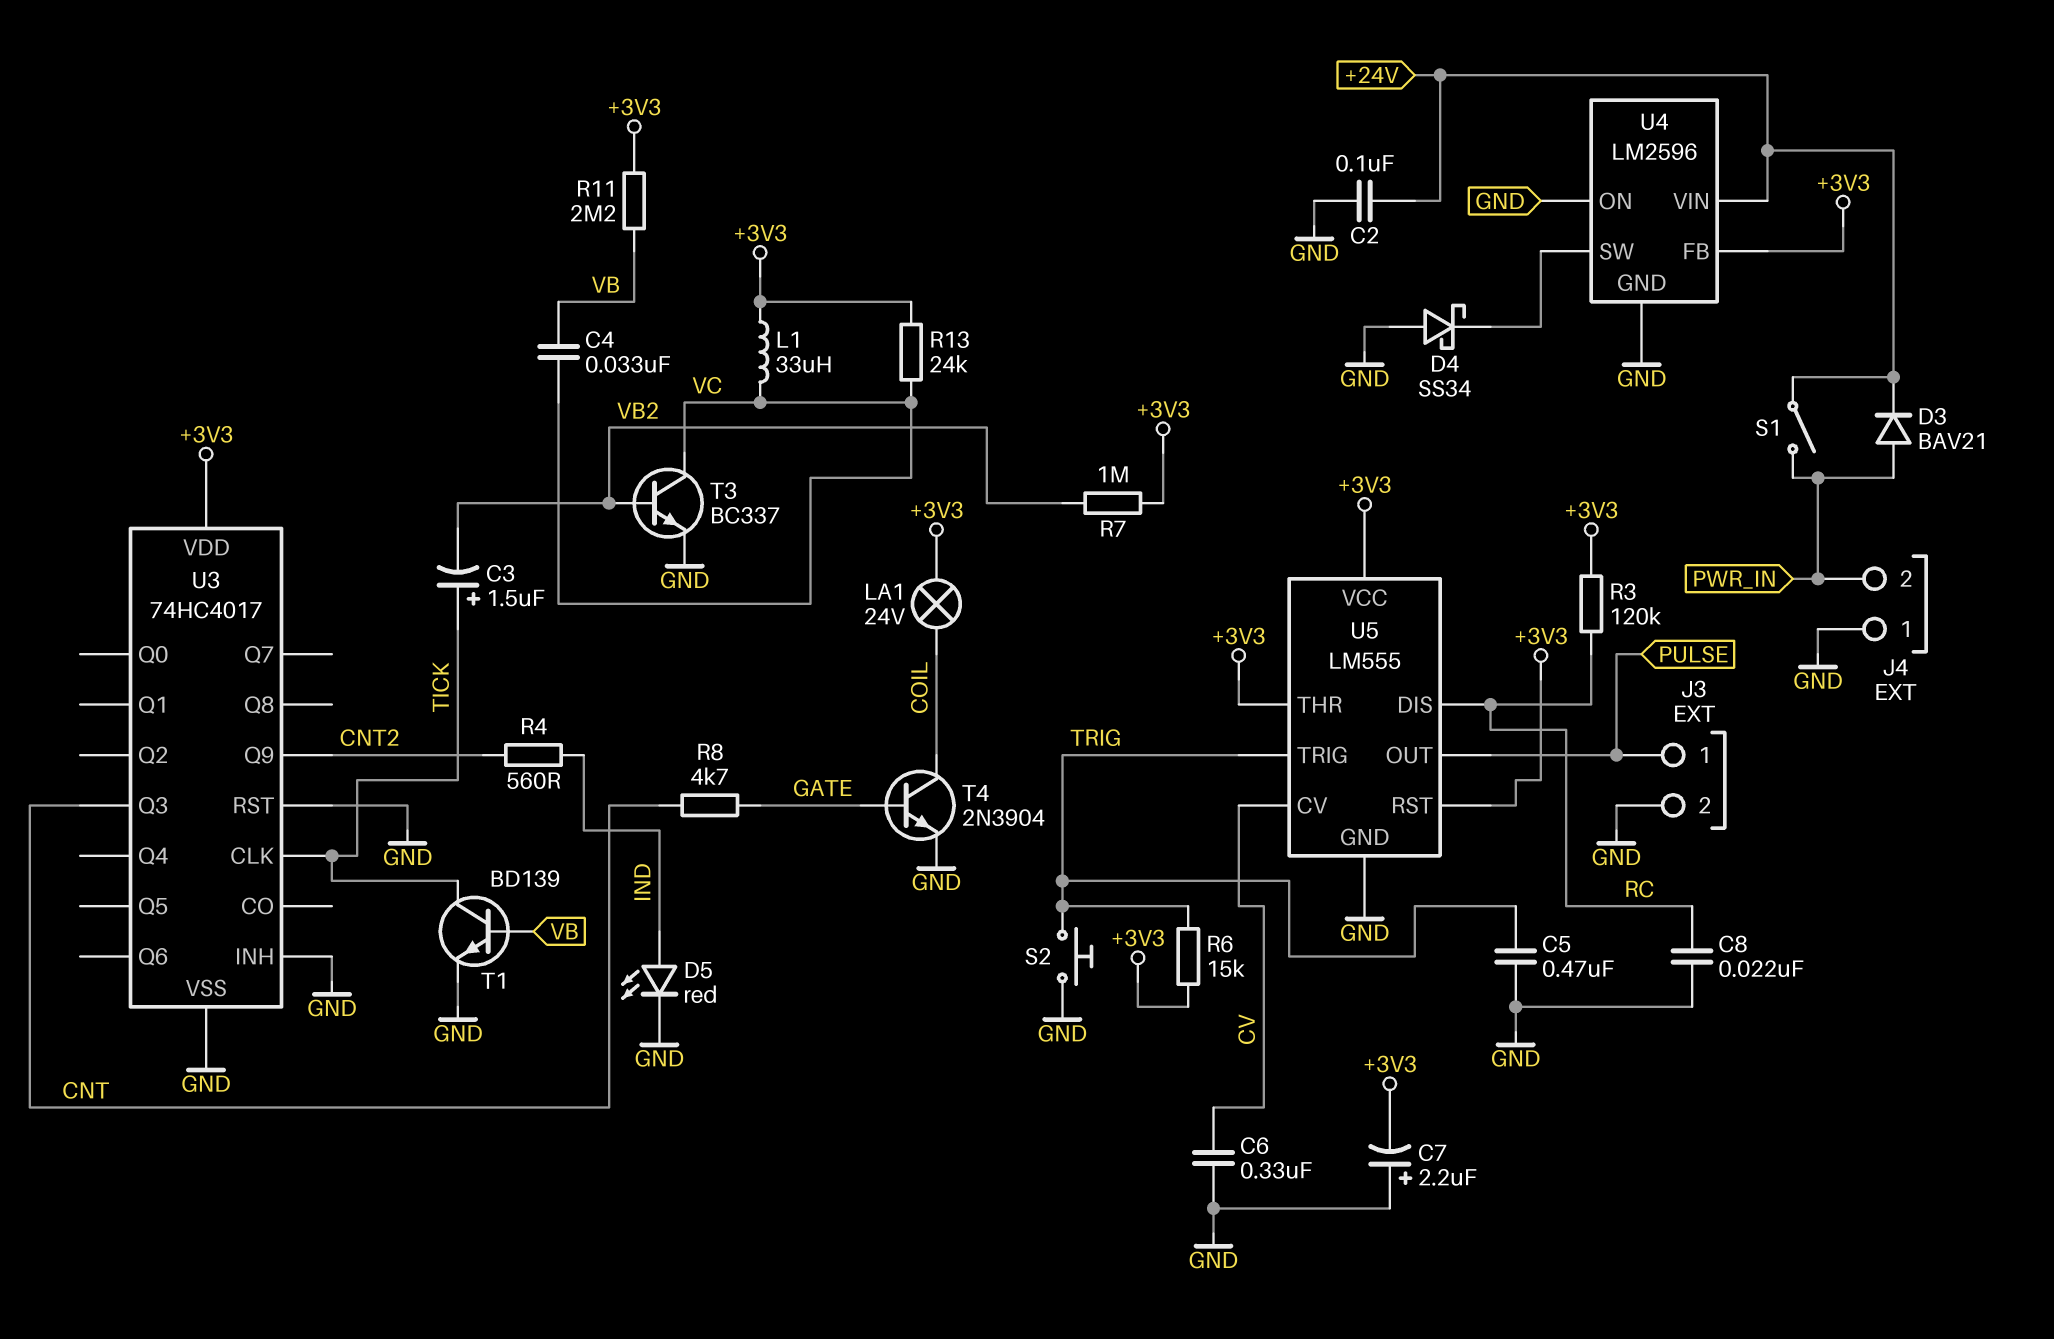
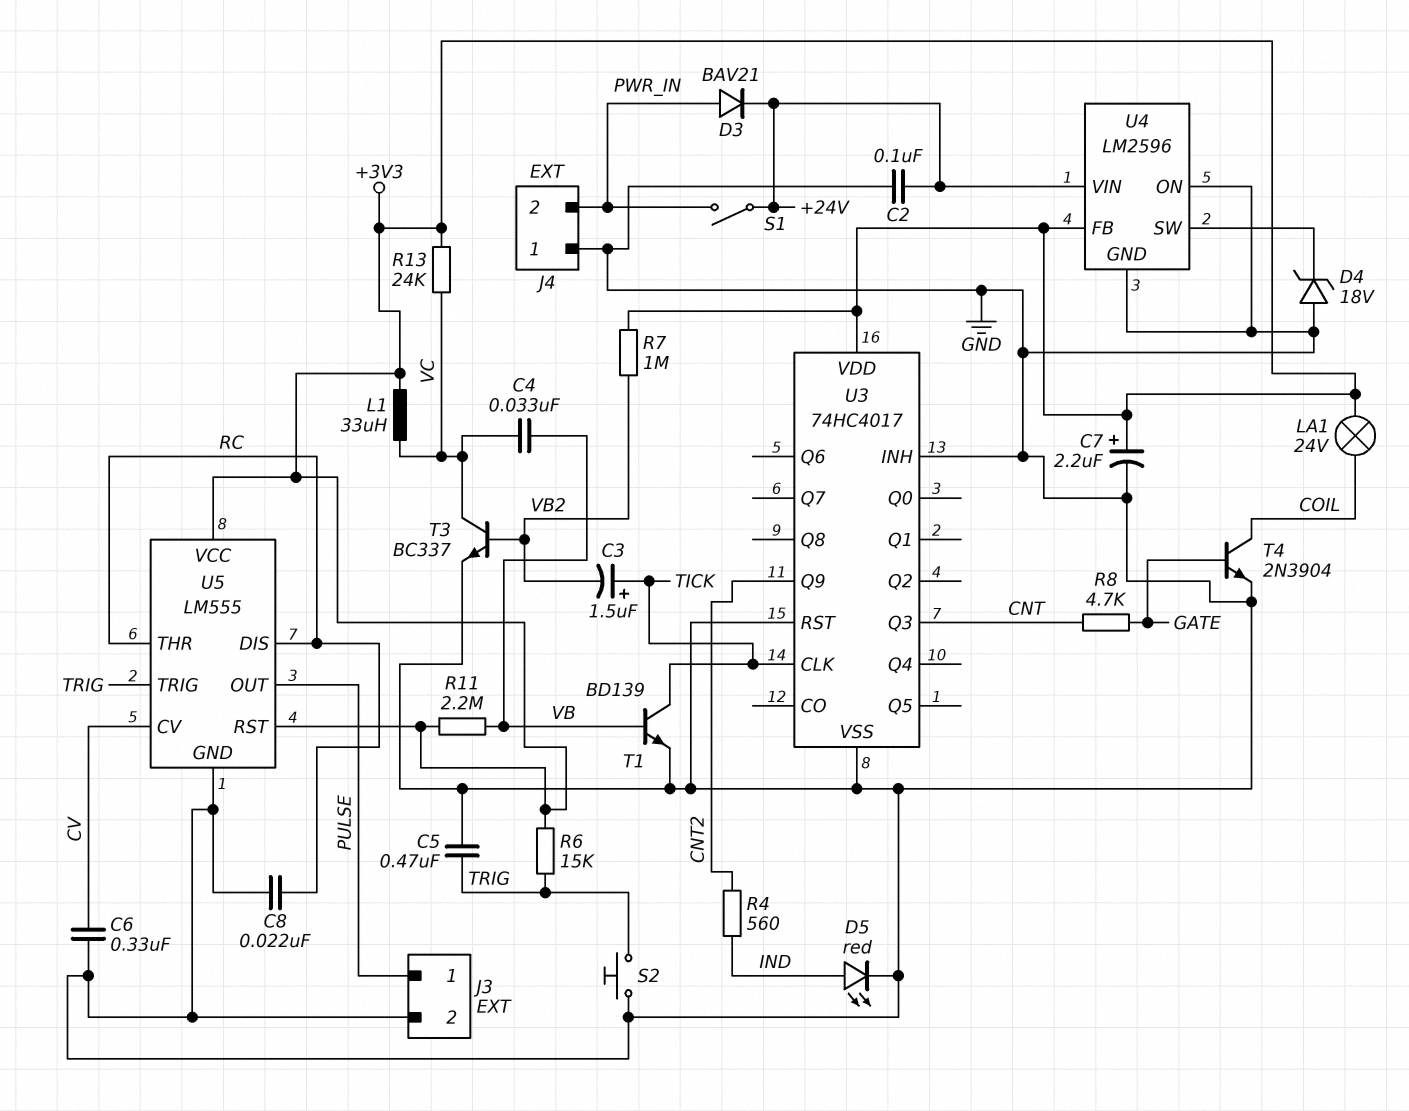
C7: 2.2uF (plus GND, minus +3V3) -> 2.2uF (plus +3V3, minus GND)
D4: schottky SS34 (A GND, K U4/SW) -> zener 18V (A GND, K U4/SW)
R3: 120k (+3V3, RC) -> none
U5 pin THR: +3V3 -> RC

